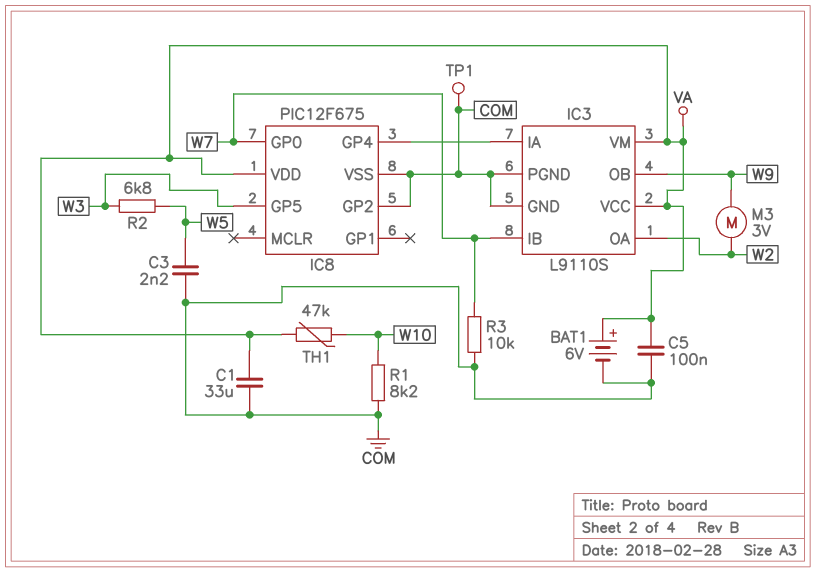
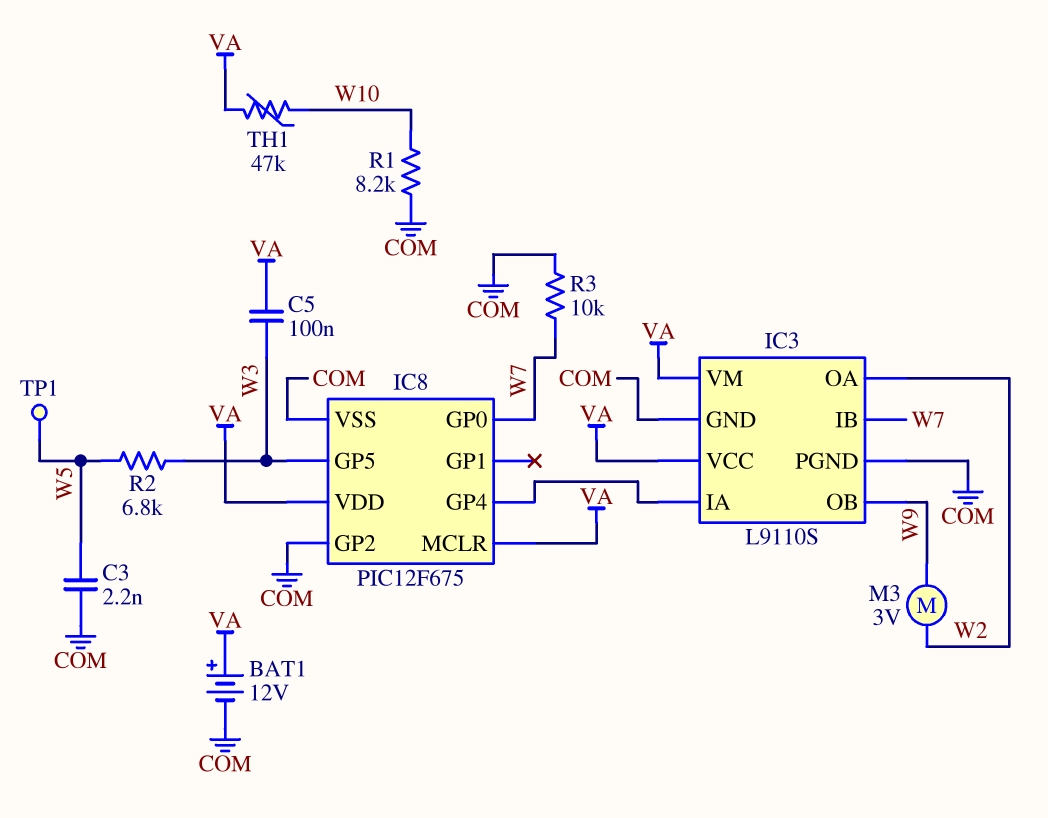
BAT1: 6V (plus VA, minus COM) -> 12V (plus VA, minus COM)
C1: 33uF (COM, VA) -> none
C5: 100nF (COM, VA) -> 100nF (VA, W3)
IC8 pin MCLR: none -> VA
TP1: test point (COM) -> test point (W5)

